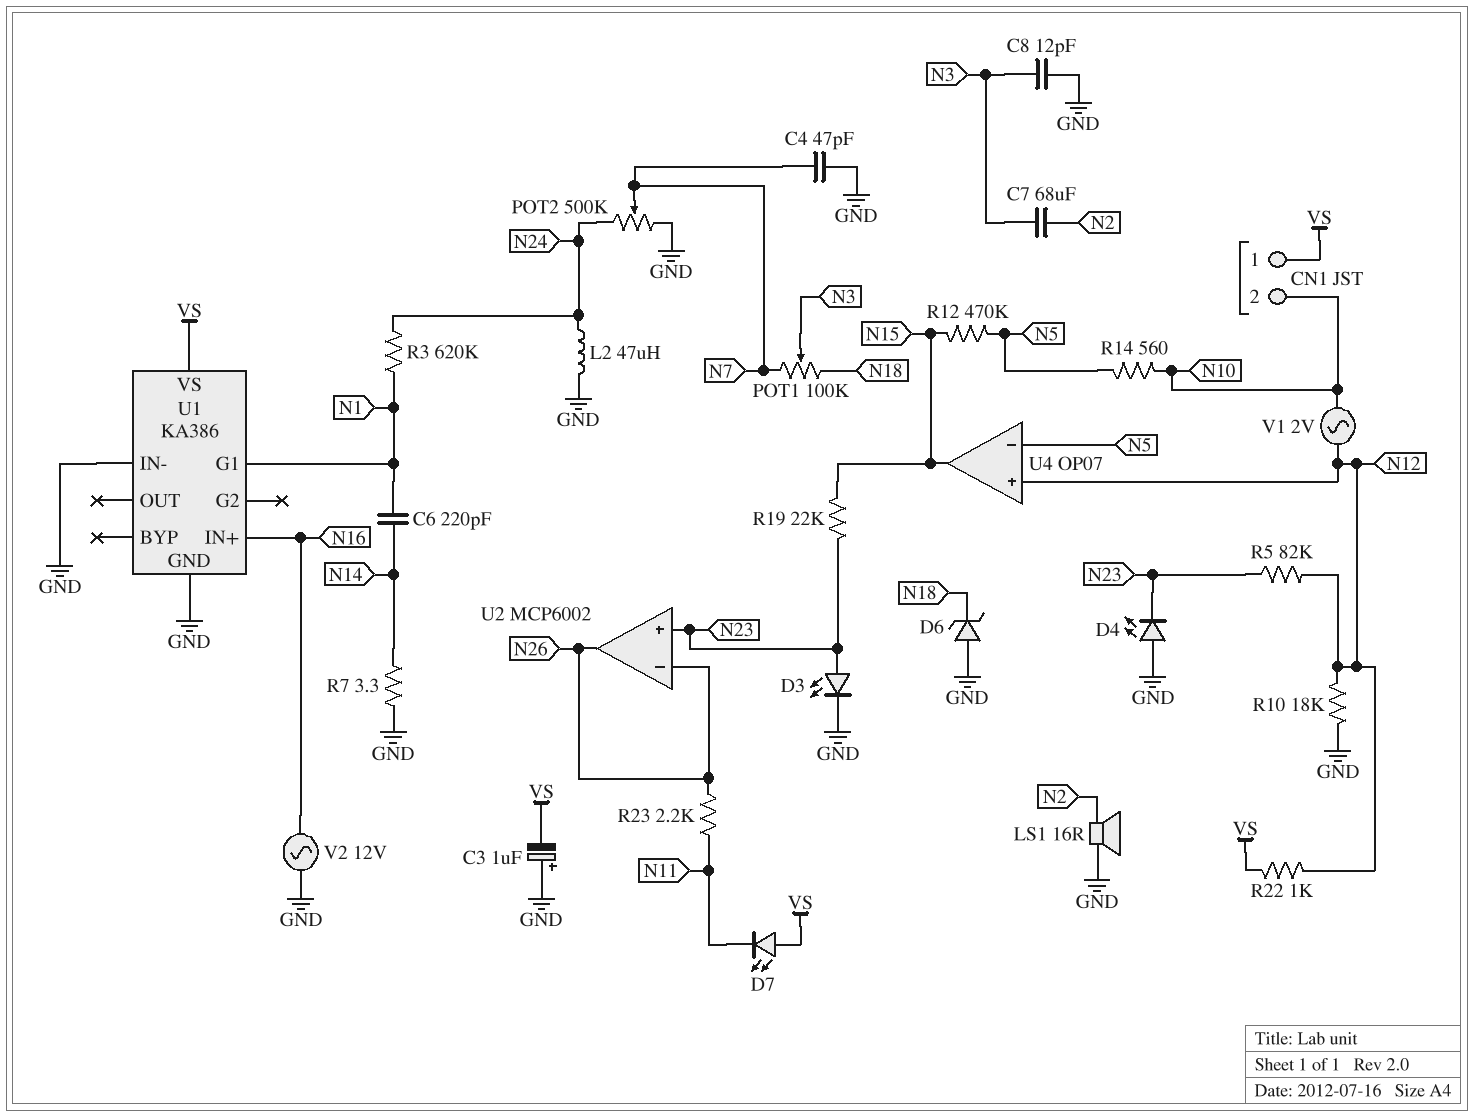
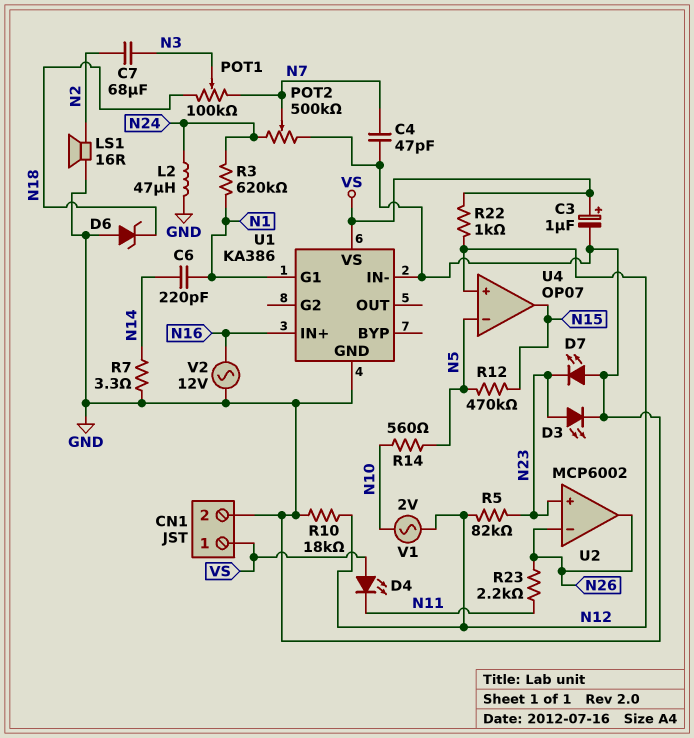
C3: 1uF (plus GND, minus VS) -> 1uF (plus VS, minus GND)
C8: 12pF (GND, N3) -> none
CN1 pin 2: N10 -> GND
D4: LED (A GND, K N23) -> LED (A VS, K N11)
D7: LED (A VS, K N11) -> LED (A GND, K N23)
R19: 22k (N15, N23) -> none

